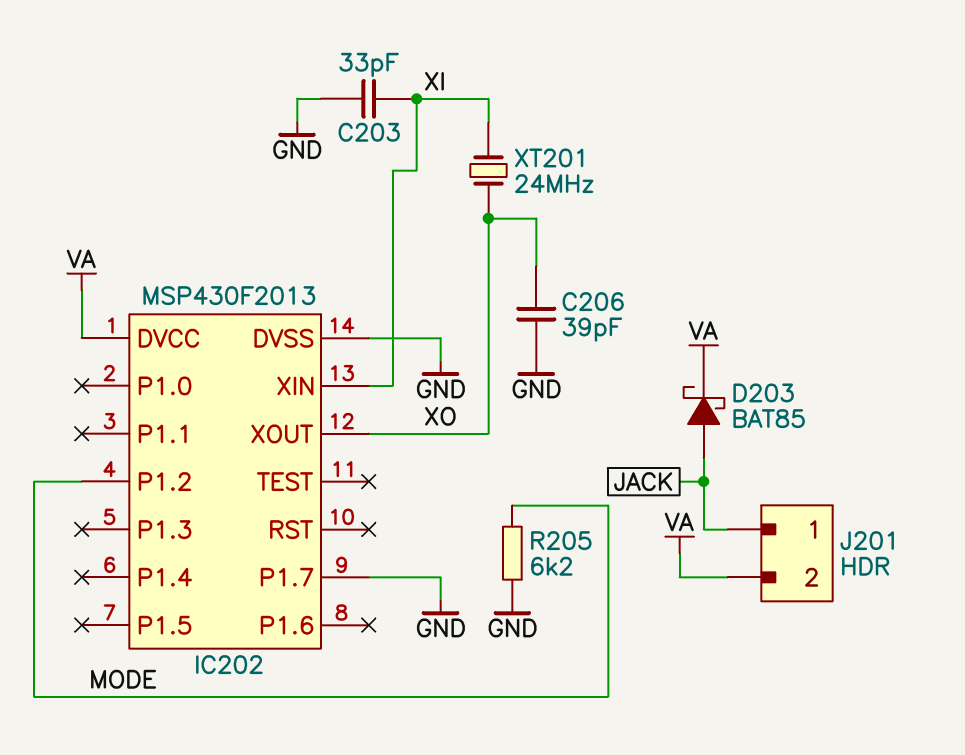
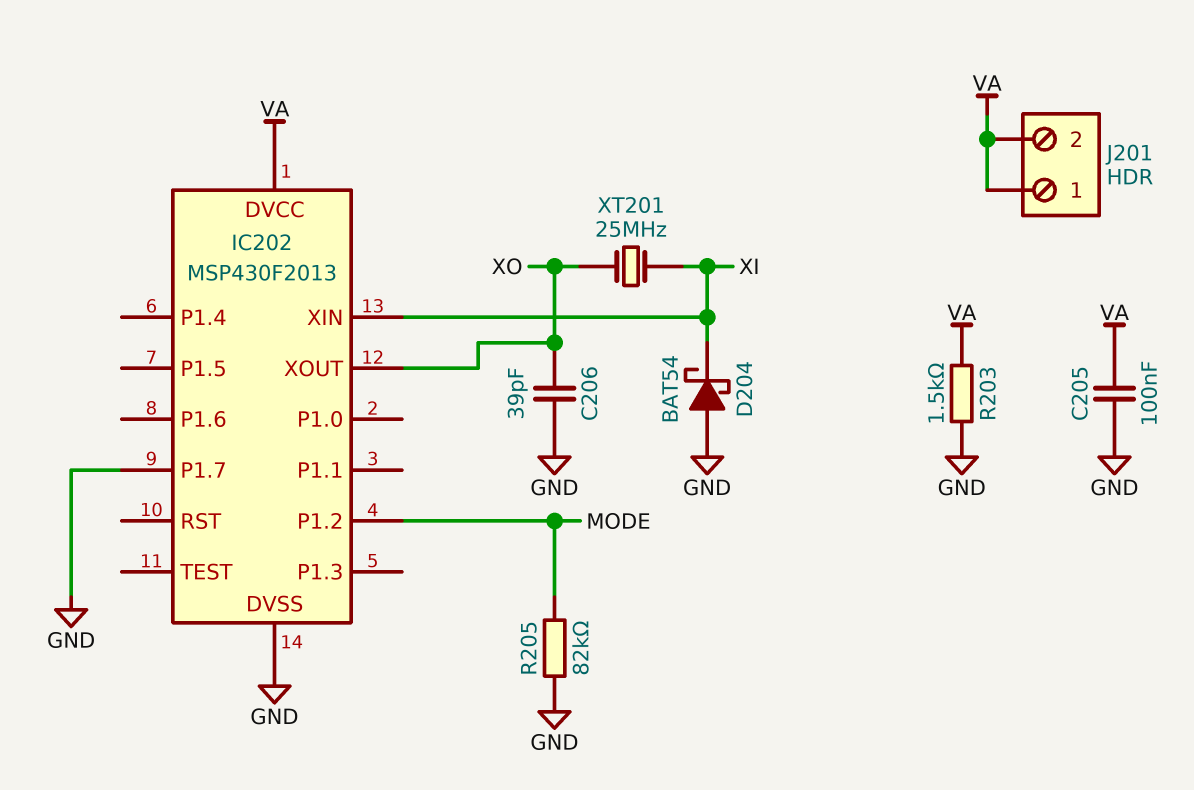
C203: 33pF (GND, XI) -> none
C205: none -> 100nF (GND, VA)
D203: schottky BAT85 (A JACK, K VA) -> none
D204: none -> schottky BAT54 (A GND, K XI)
J201 pin 1: JACK -> VA
R203: none -> 1.5k (GND, VA)
R205: 6.2k (GND, MODE) -> 82k (GND, MODE)
XT201: 24MHz (XI, XO) -> 25MHz (XI, XO)

